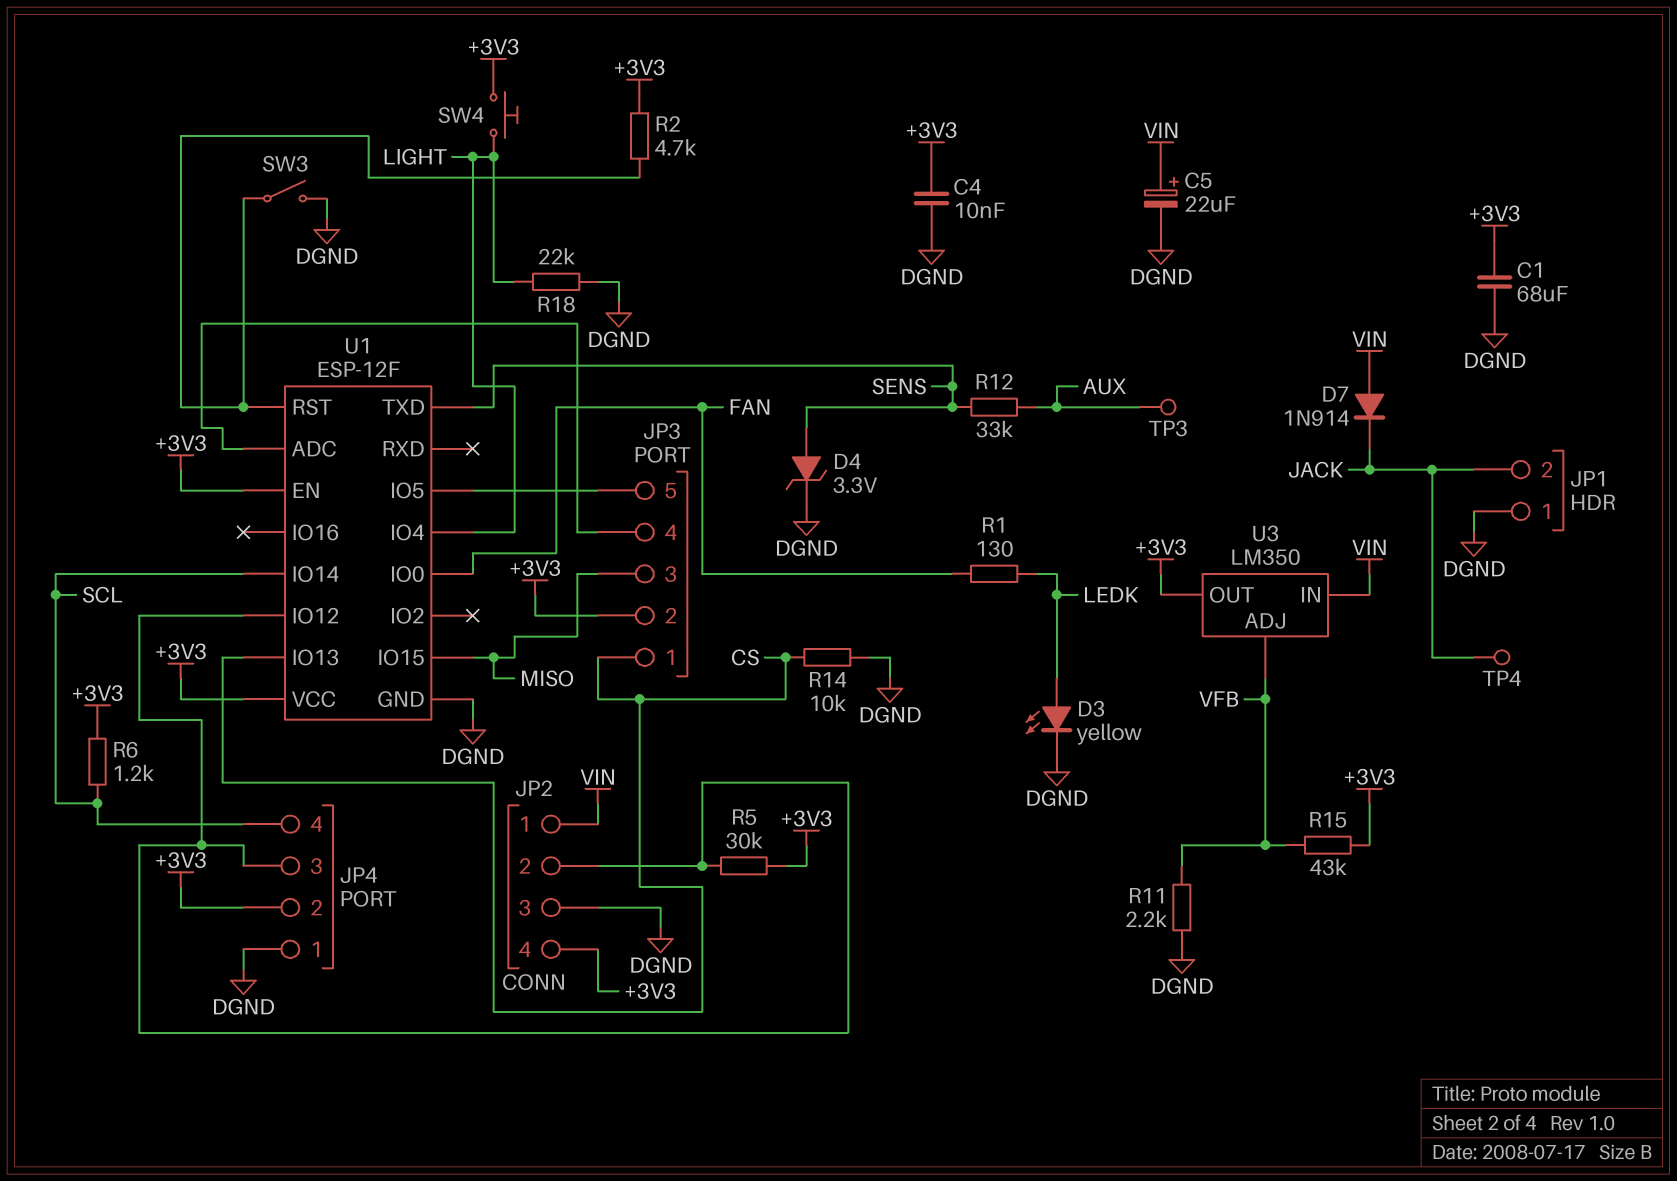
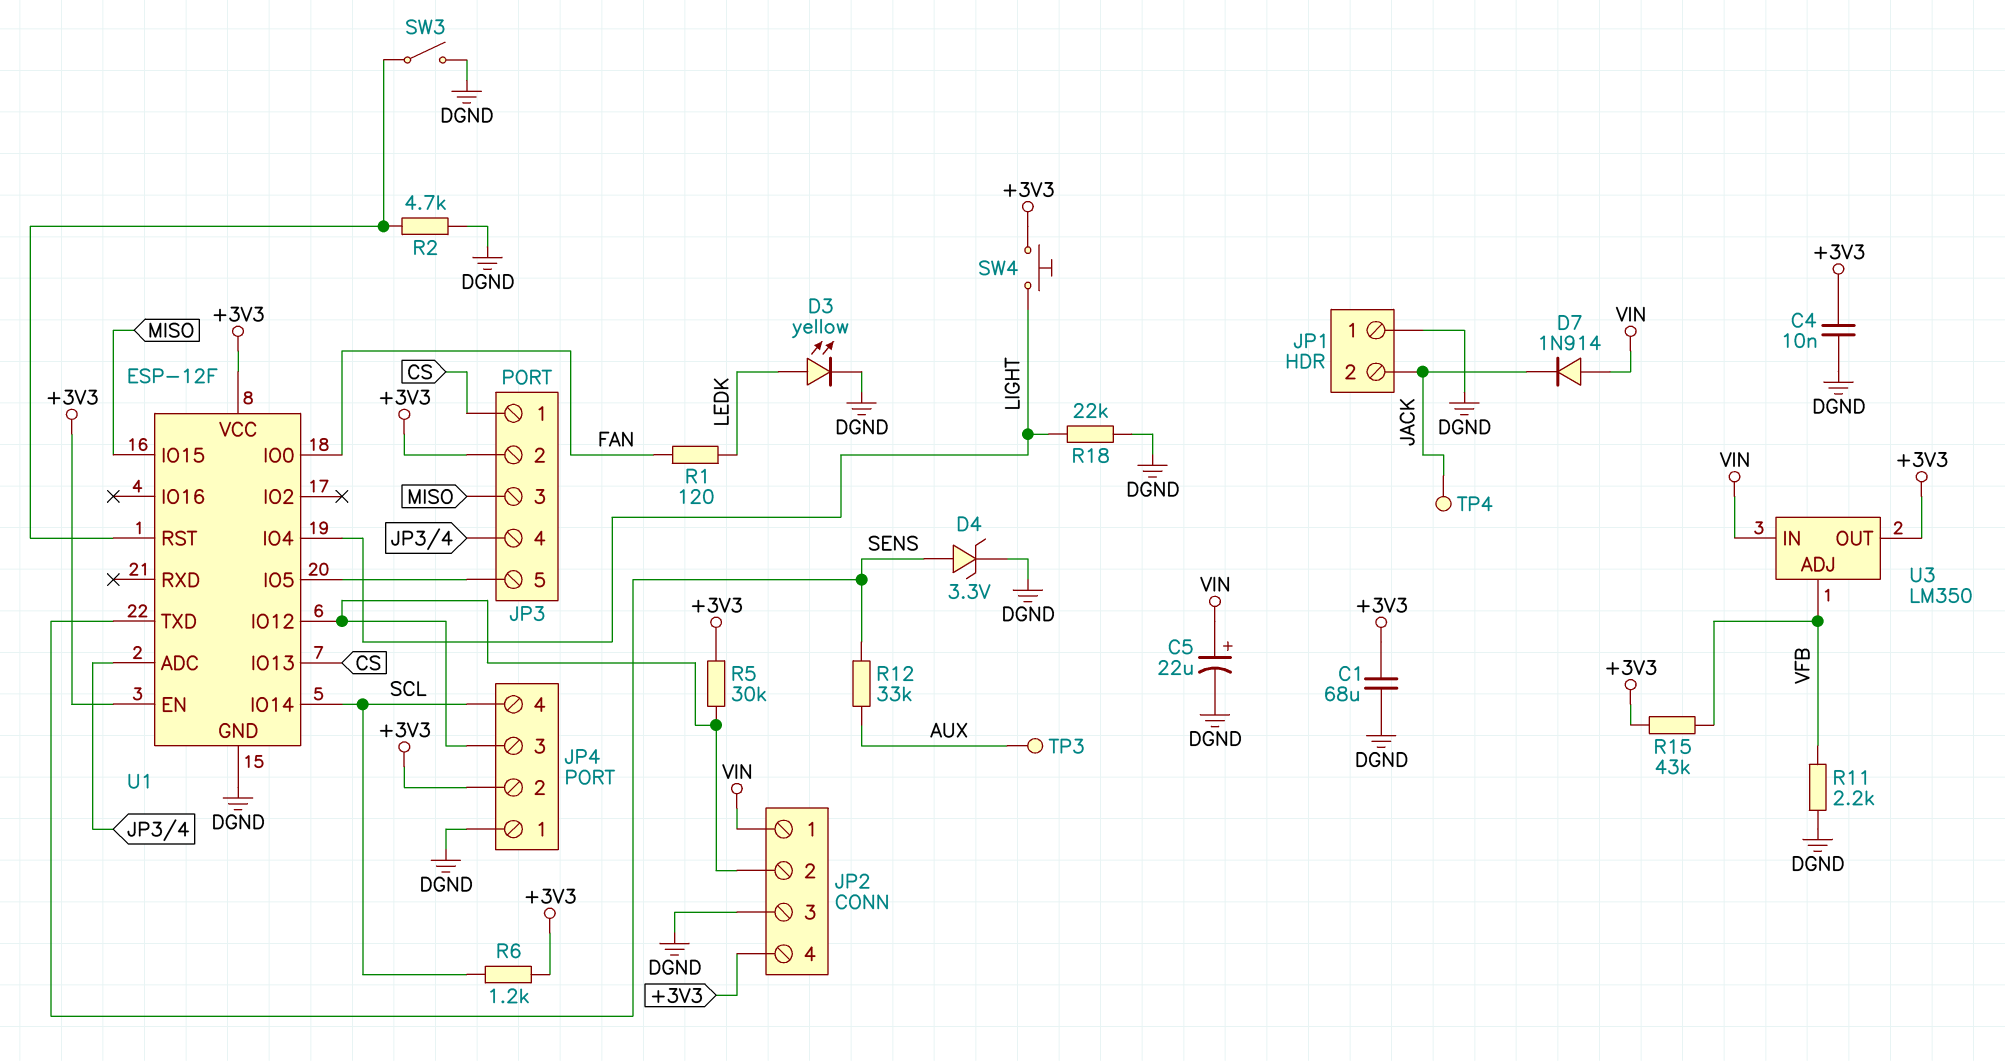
R1: 130 (FAN, LEDK) -> 120 (FAN, LEDK)
R2: 4.7k (+3V3, U1/RST) -> 4.7k (DGND, U1/RST)
R14: 10k (CS, DGND) -> none

